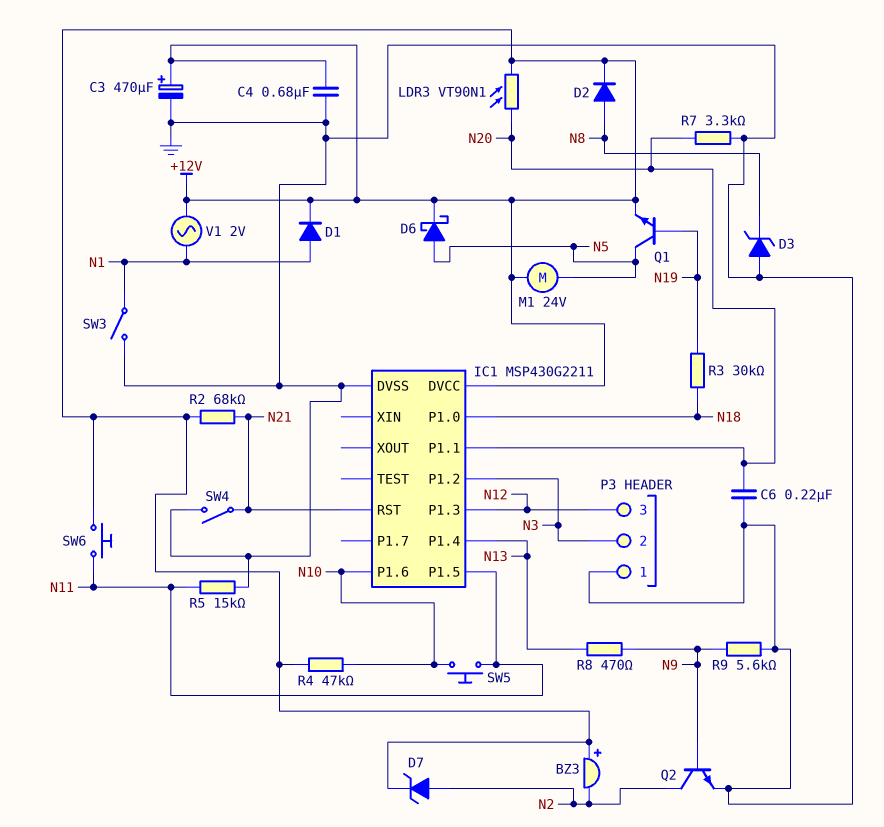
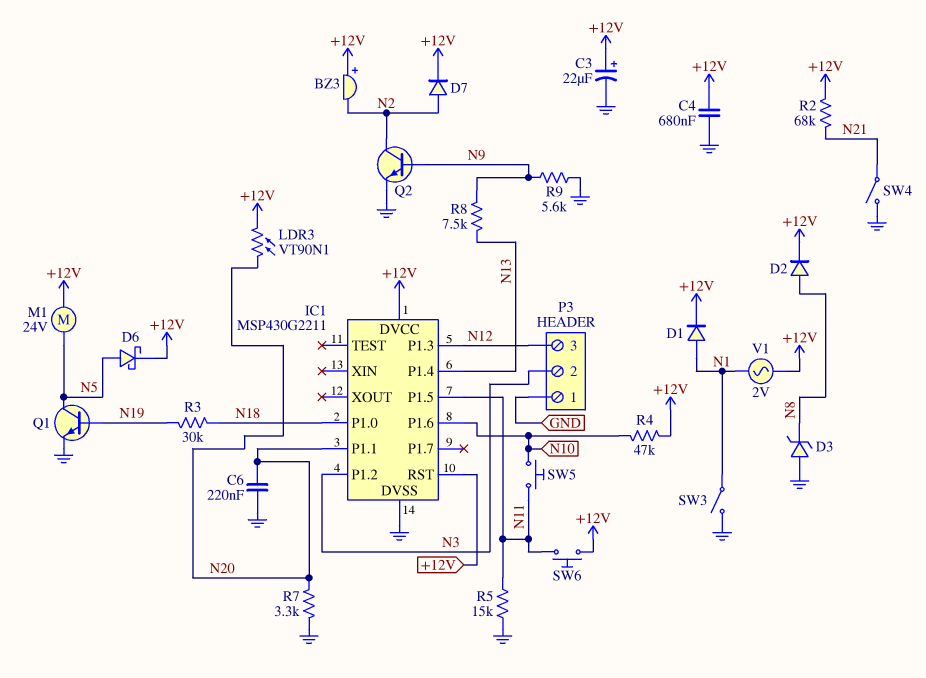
C3: 470uF (plus +12V, minus GND) -> 22uF (plus +12V, minus GND)
D7: zener (A N2, K +12V) -> diode (A N2, K +12V)
IC1 pin RST: N21 -> +12V
Q1: NPN (B N19, C N5, E +12V) -> NPN (B N19, C N5, E GND)
R8: 470 (N9, N13) -> 7.5k (N9, N13)

